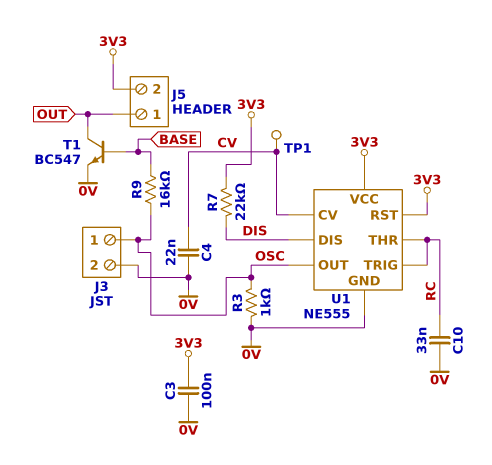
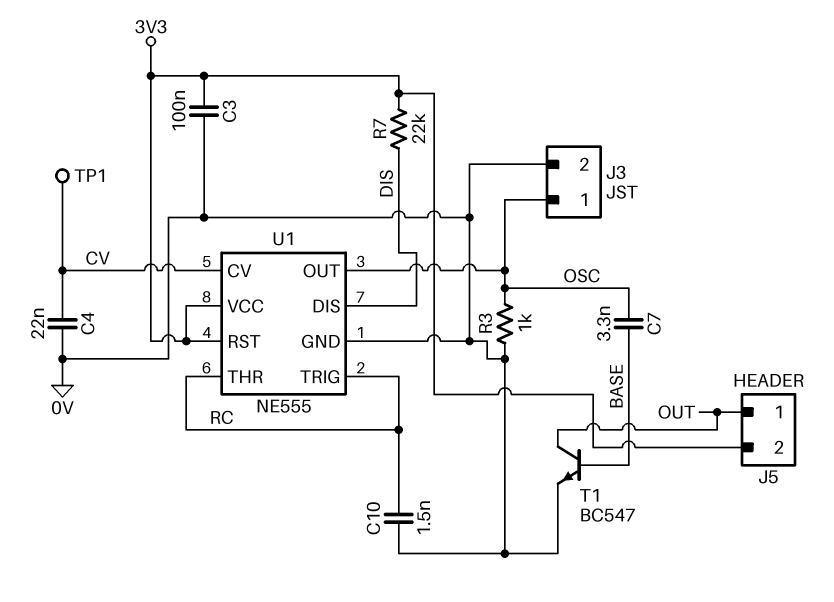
C7: none -> 3.3nF (BASE, OSC)
C10: 33nF (0V, RC) -> 1.5nF (0V, RC)
R9: 16k (BASE, OSC) -> none

